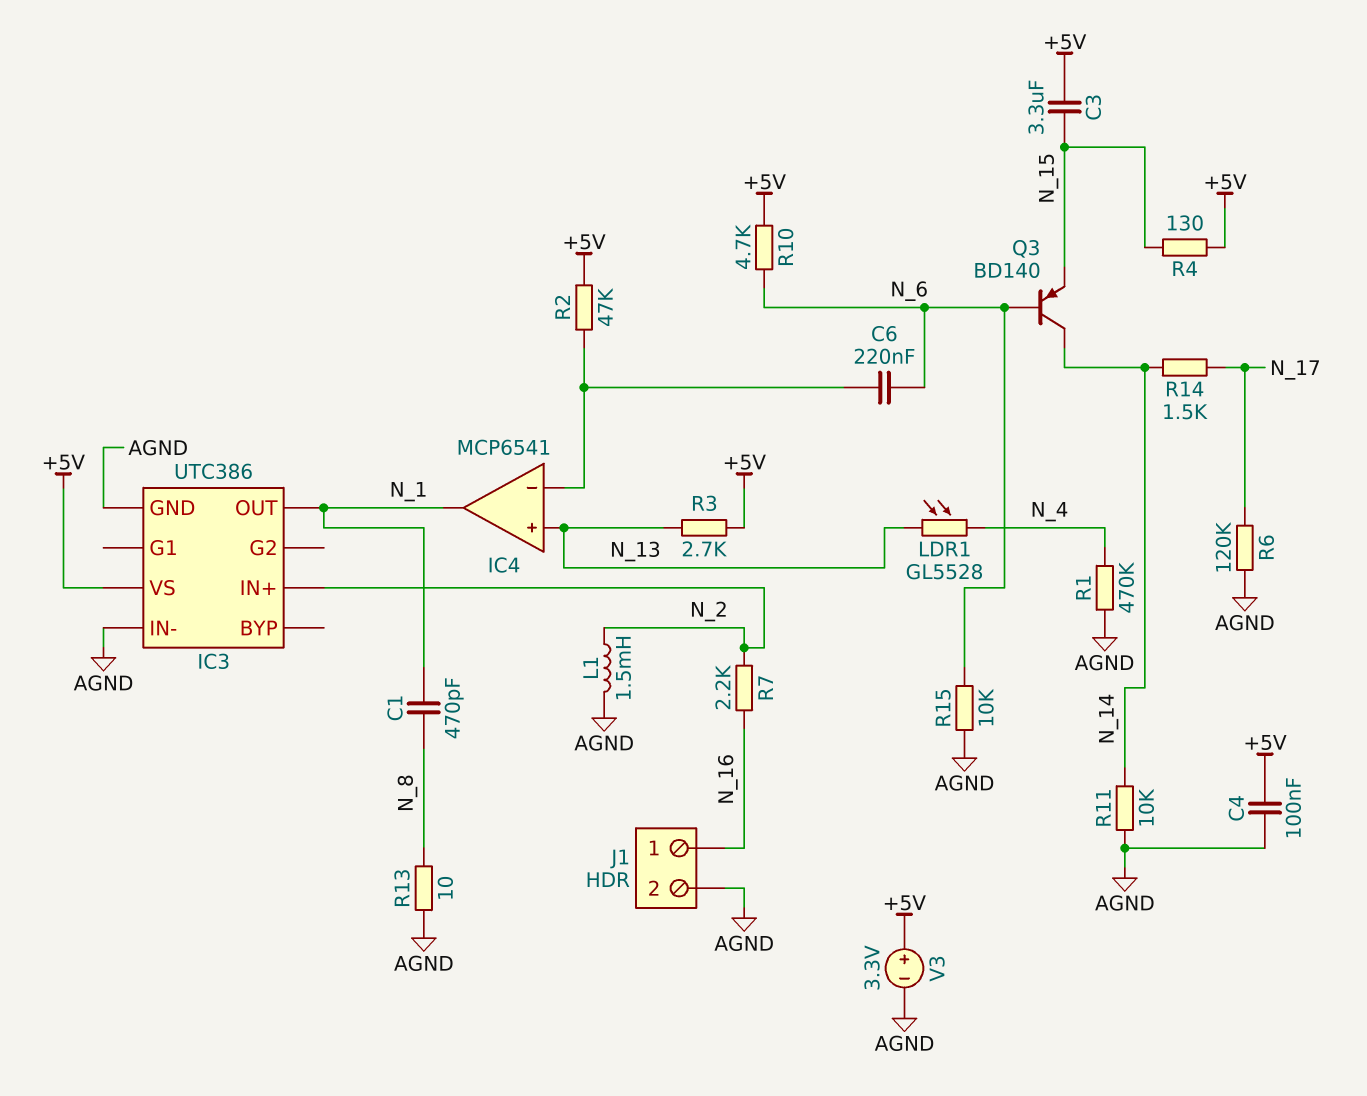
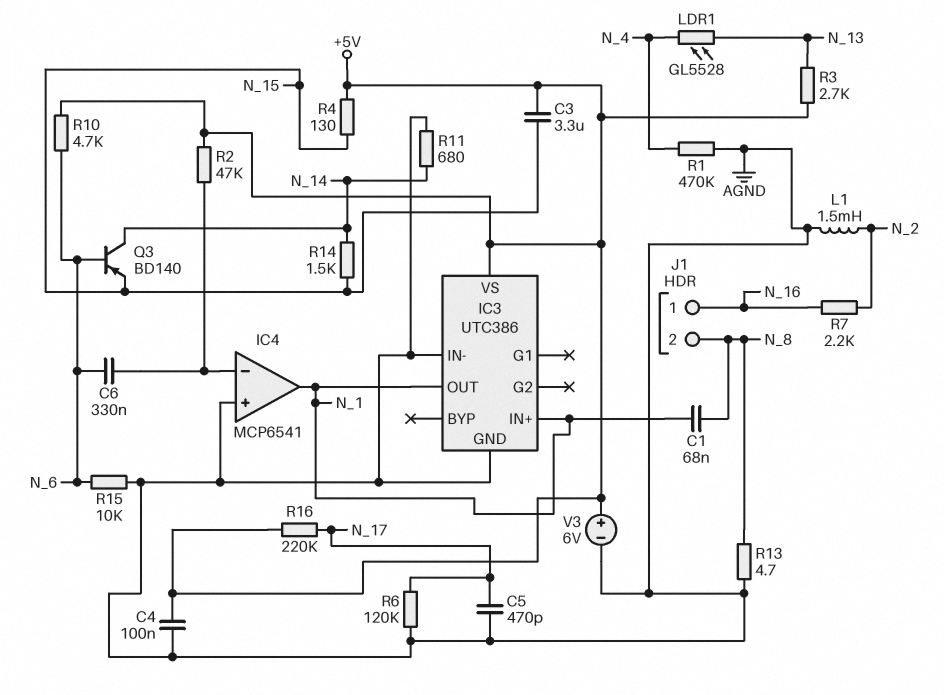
C1: 470pF (N_1, N_8) -> 68nF (N_1, N_8)
C5: none -> 470pF (AGND, N_17)
C6: 220nF (IC4/in-, N_6) -> 330nF (IC4/in-, N_6)
IC3 pin IN+: N_2 -> N_1
IC4 pin in+: N_13 -> AGND
J1 pin 2: AGND -> N_8
R11: 10k (AGND, N_14) -> 680 (AGND, N_14)
R13: 10 (AGND, N_8) -> 4.7 (AGND, N_8)
R14: 1.5k (N_14, N_17) -> 1.5k (N_14, N_15)
R16: none -> 220k (+5V, N_17)
V3: 3.3V (plus +5V, minus AGND) -> 6V (plus +5V, minus AGND)

